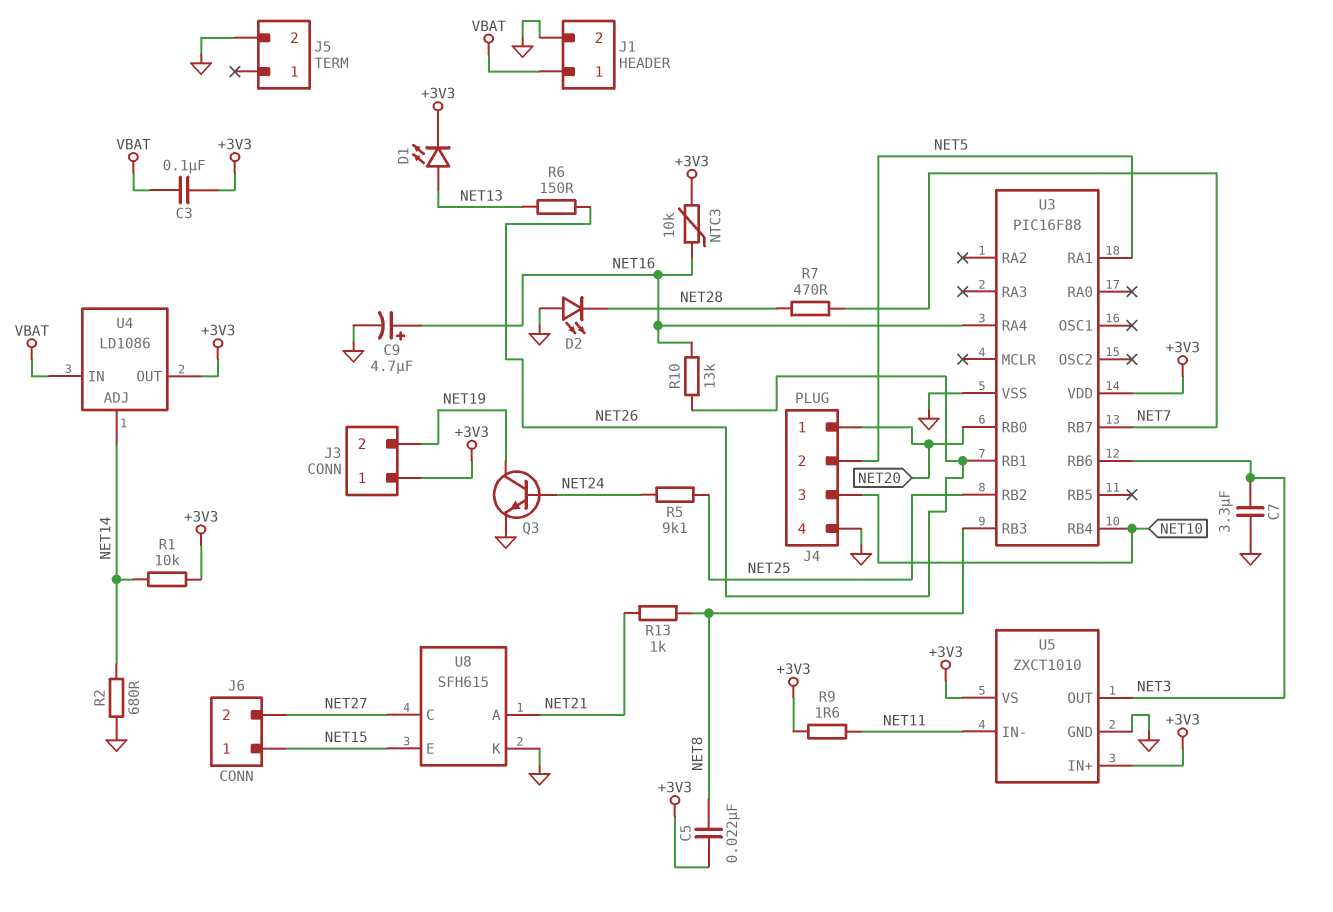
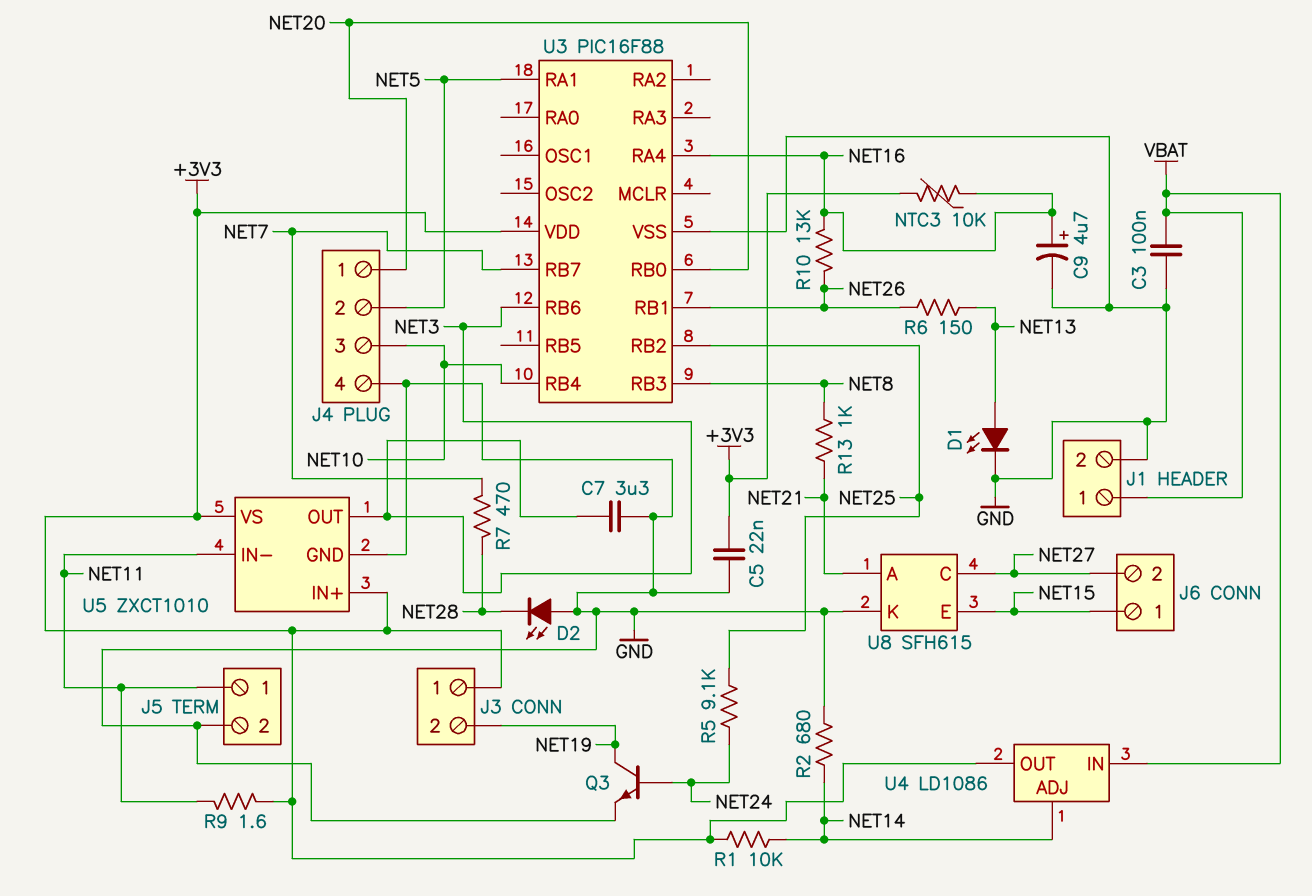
C3: 100nF (+3V3, VBAT) -> 100nF (GND, VBAT)
C5: 22nF (+3V3, NET8) -> 22nF (+3V3, GND)
D1: LED (A NET13, K +3V3) -> LED (A NET13, K GND)
J5 pin 1: none -> NET11

